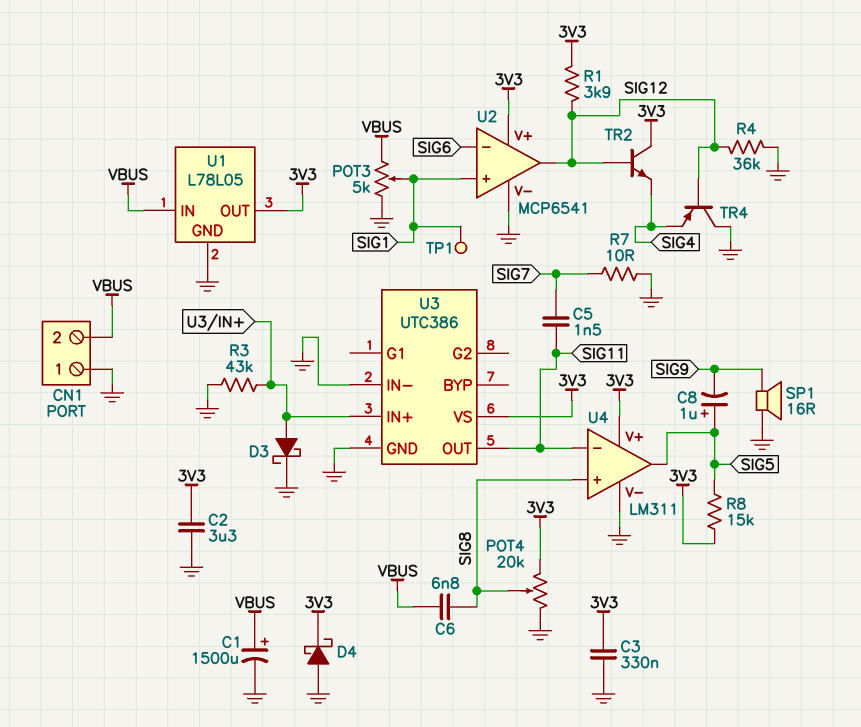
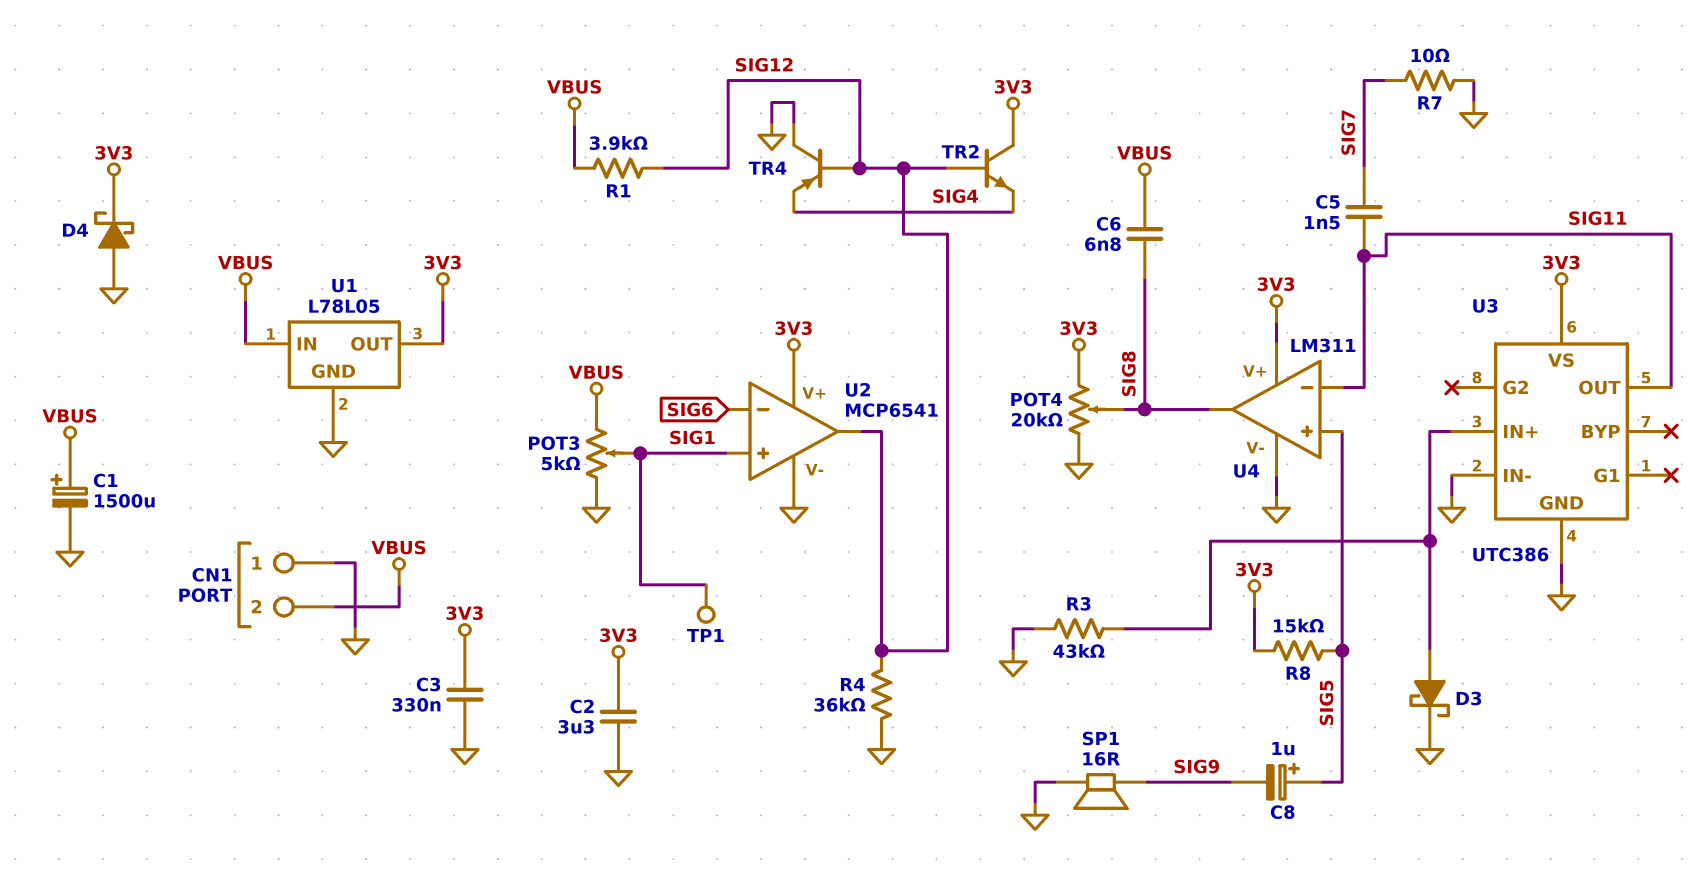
R1: 3.9k (3V3, SIG12) -> 3.9k (SIG12, VBUS)
U4 pin in+: SIG8 -> SIG5
U4 pin out: SIG5 -> SIG8

